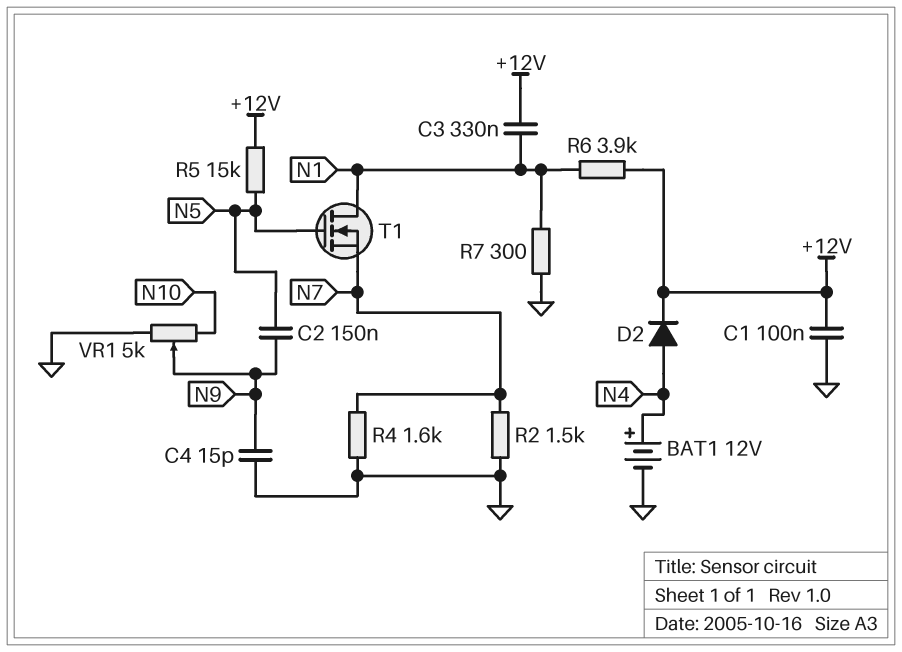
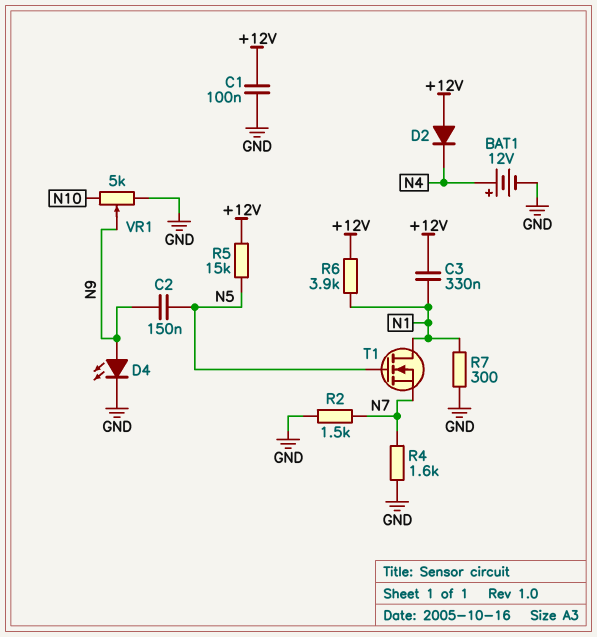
C4: 15pF (GND, N9) -> none
D2: diode (A N4, K +12V) -> diode (A +12V, K N4)
D4: none -> LED (A N9, K GND)

